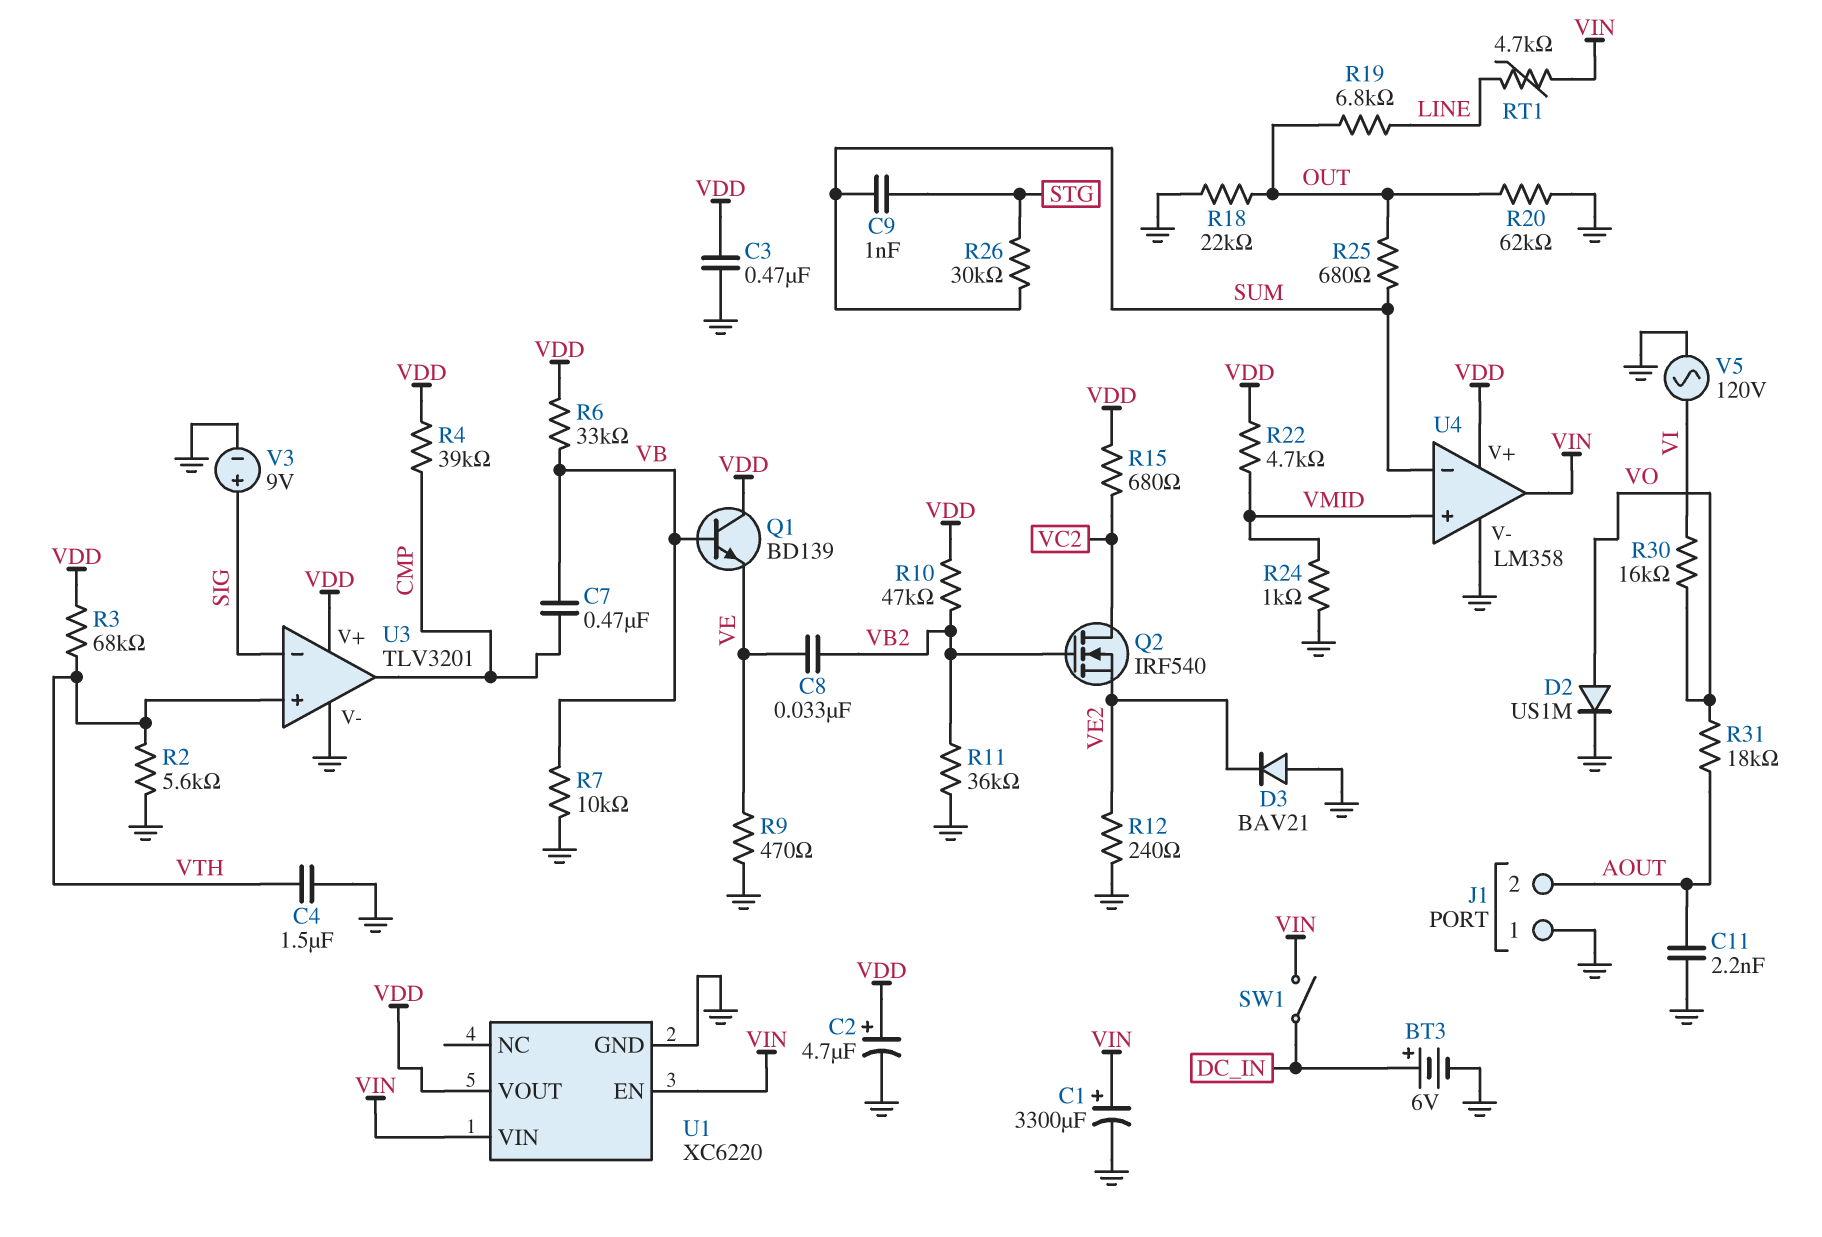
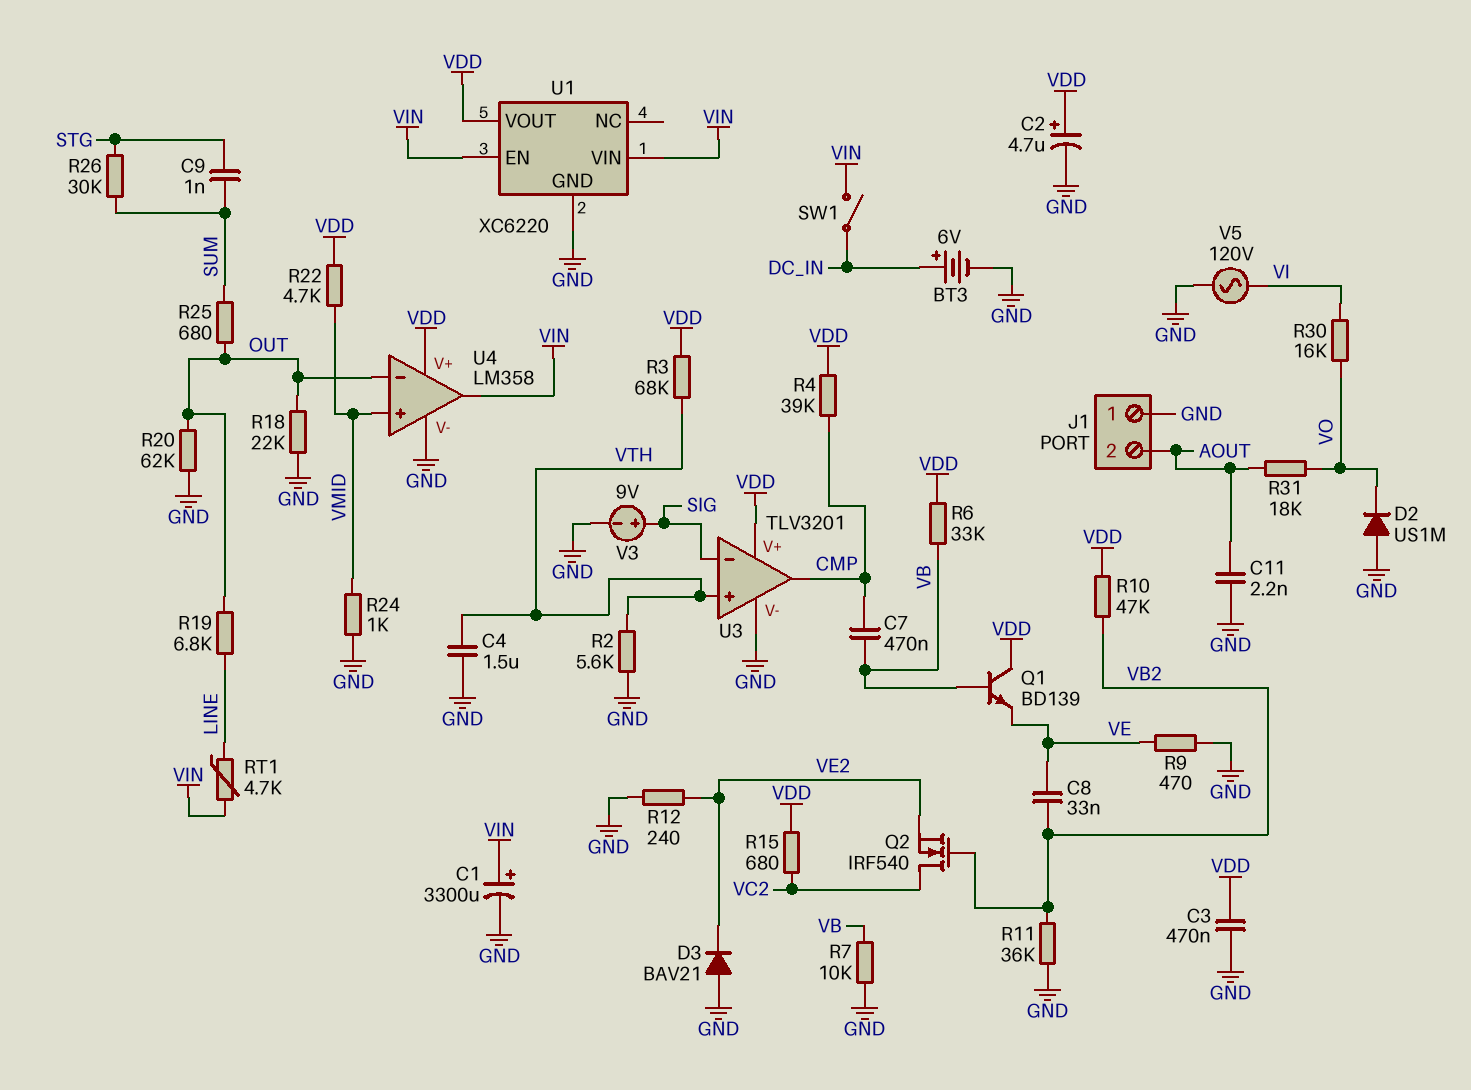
D2: diode US1M (A VO, K GND) -> diode US1M (A GND, K VO)
U4 pin in-: SUM -> OUT

